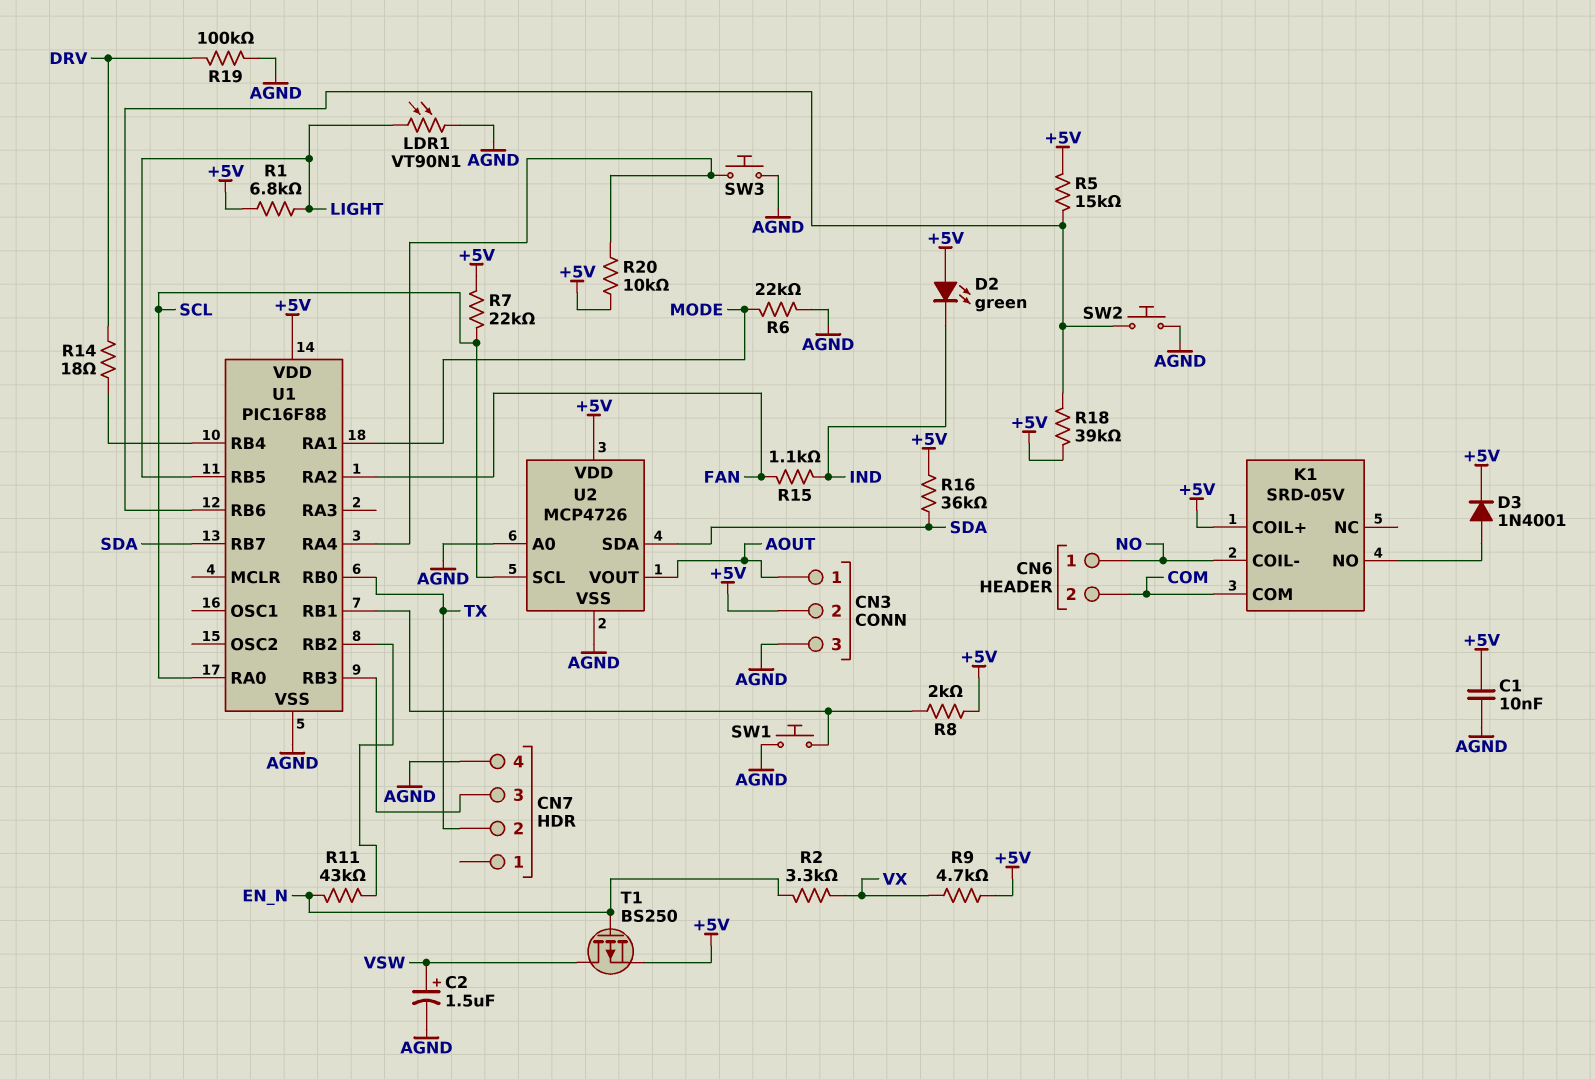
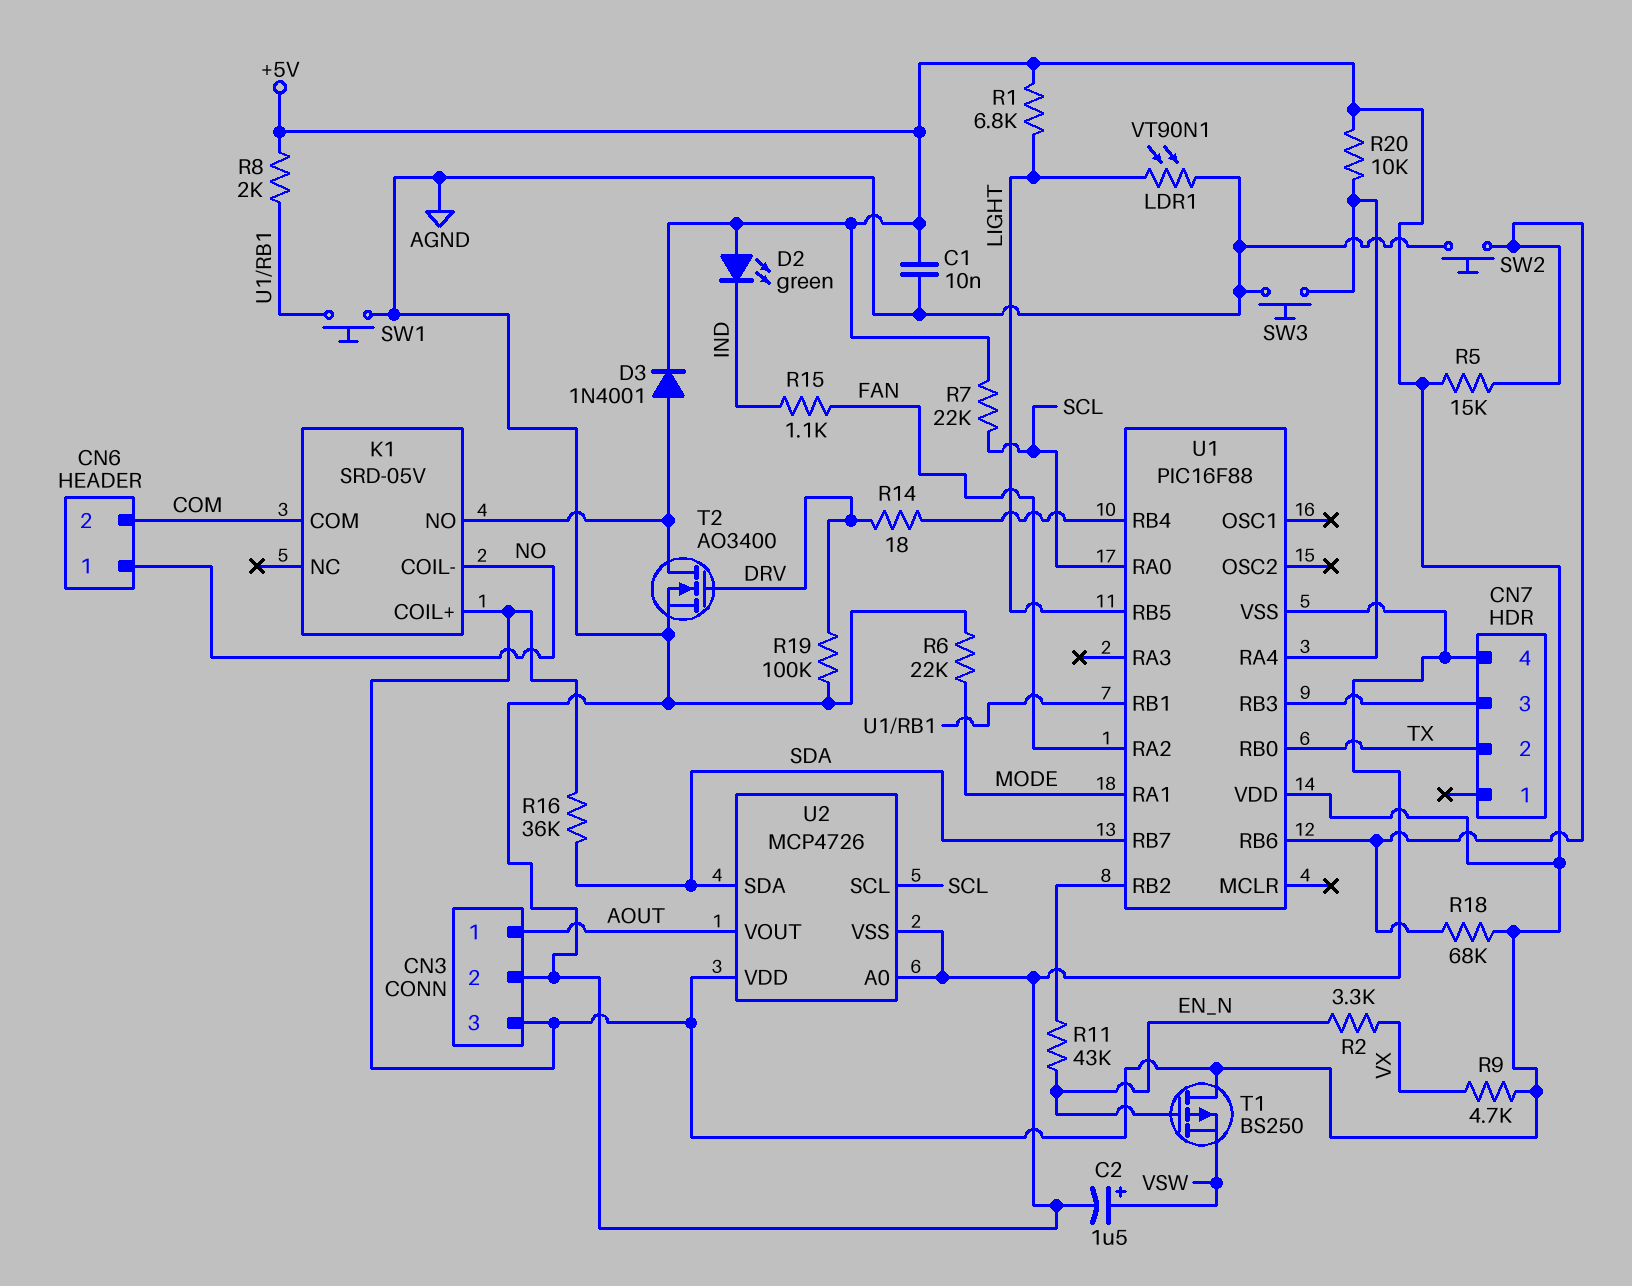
CN3 pin 2: +5V -> AGND
CN3 pin 3: AGND -> +5V
R18: 39k (+5V, U1/RB6) -> 68k (+5V, U1/RB6)
T1: PMOS BS250 (G EN_N, D VSW, S +5V) -> PMOS BS250 (G EN_N, D +5V, S VSW)
T2: none -> NMOS AO3400 (G DRV, D K1/NO, S AGND)

